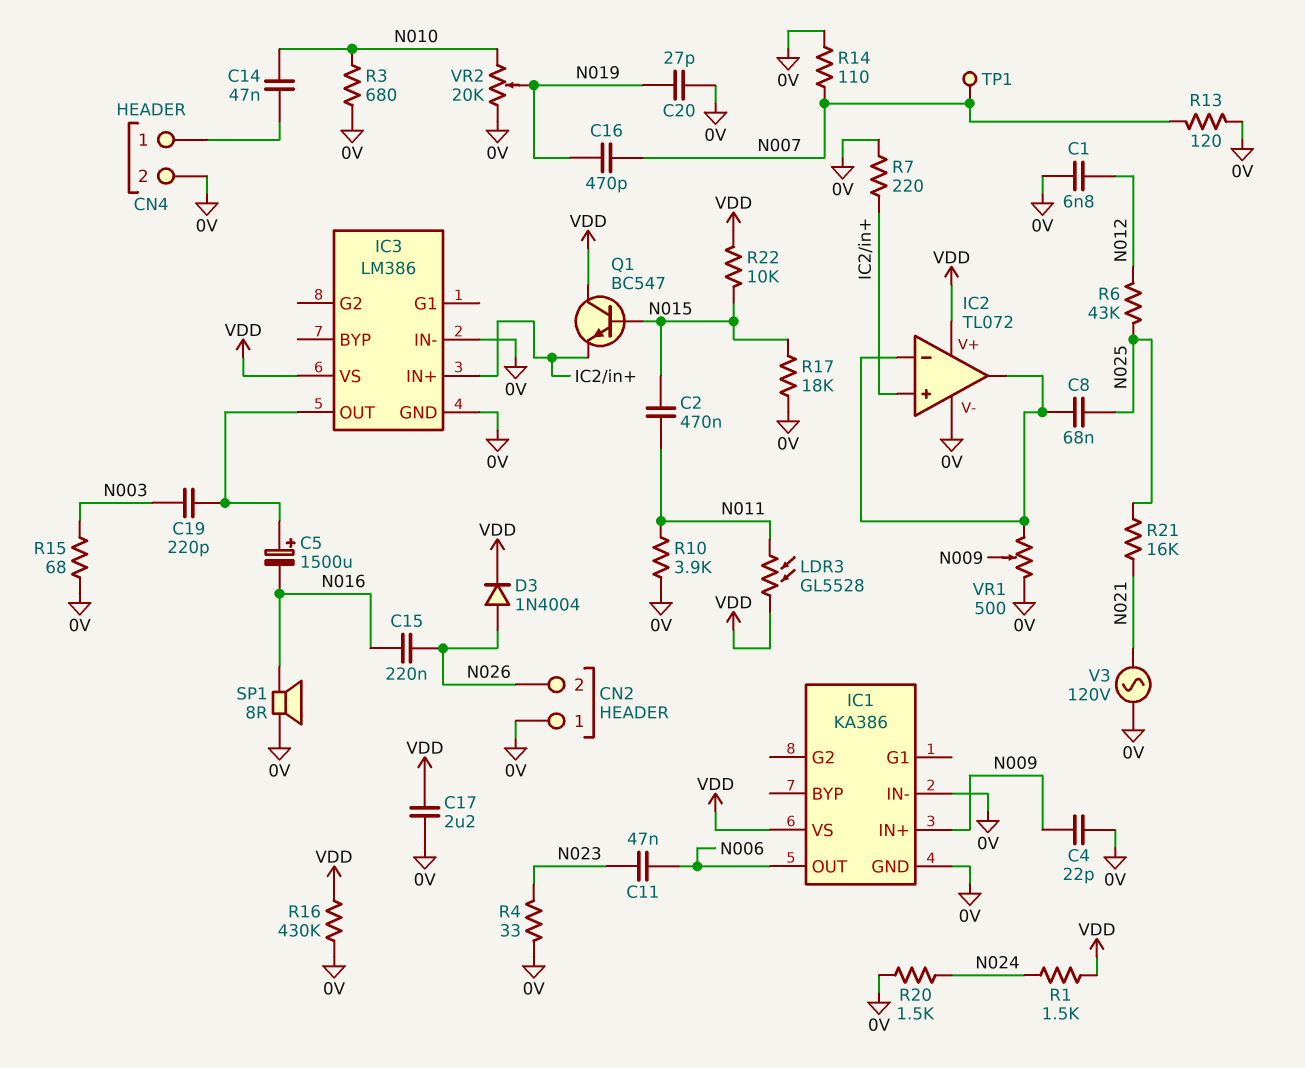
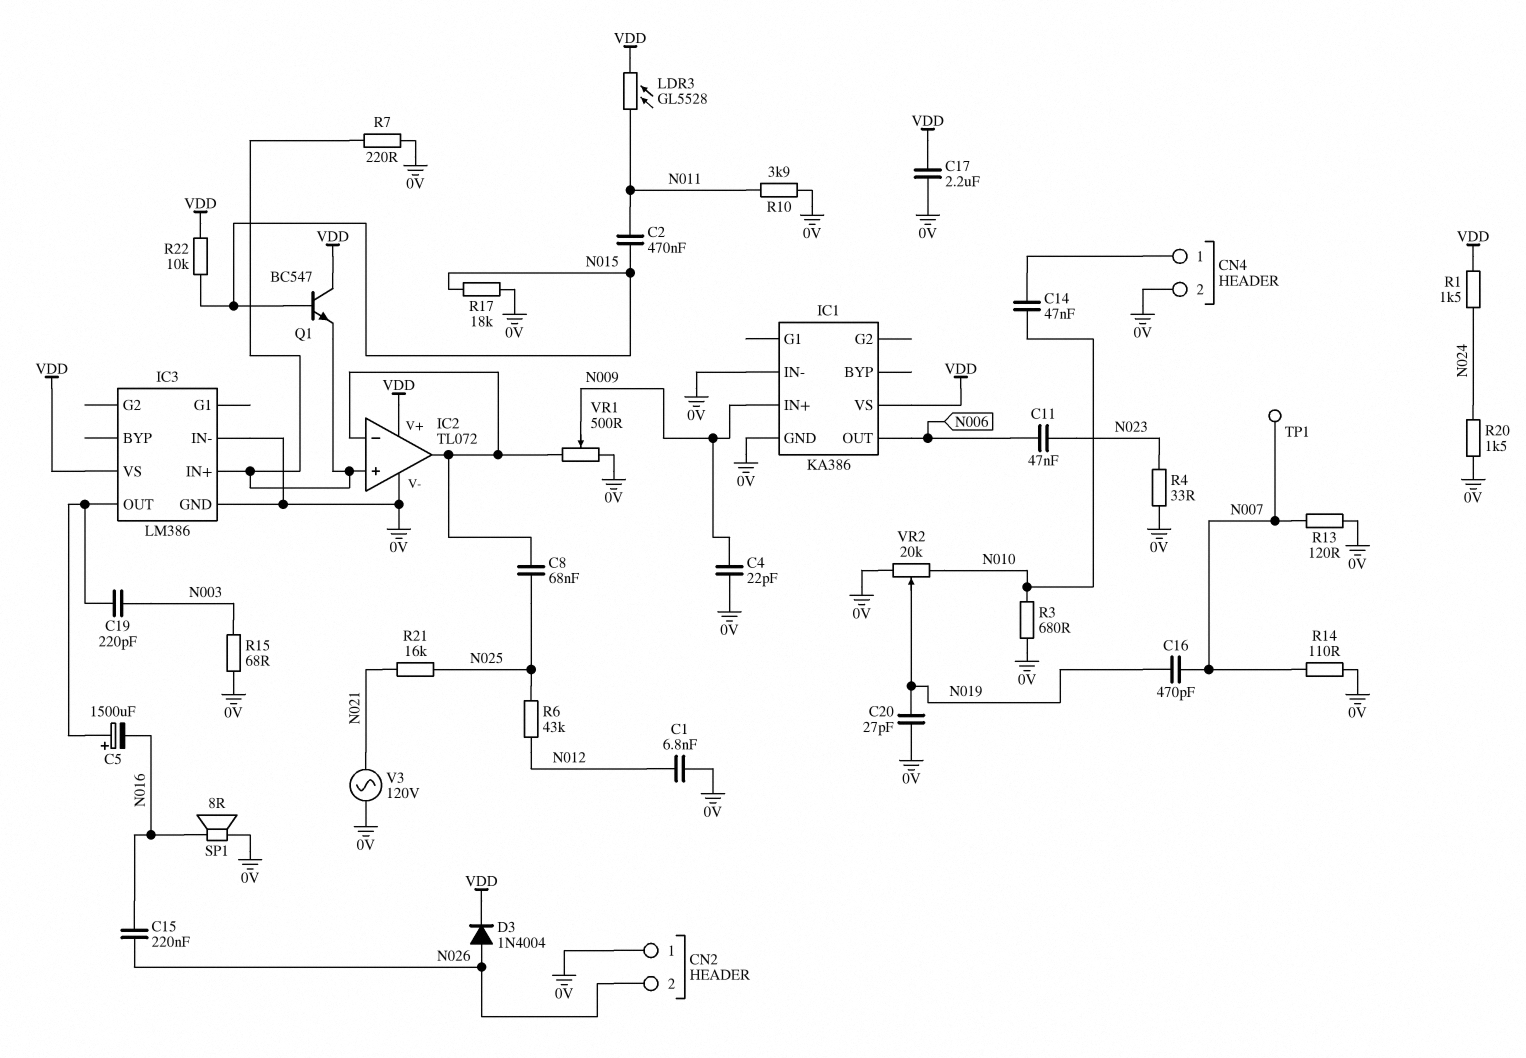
R16: 430k (0V, VDD) -> none

